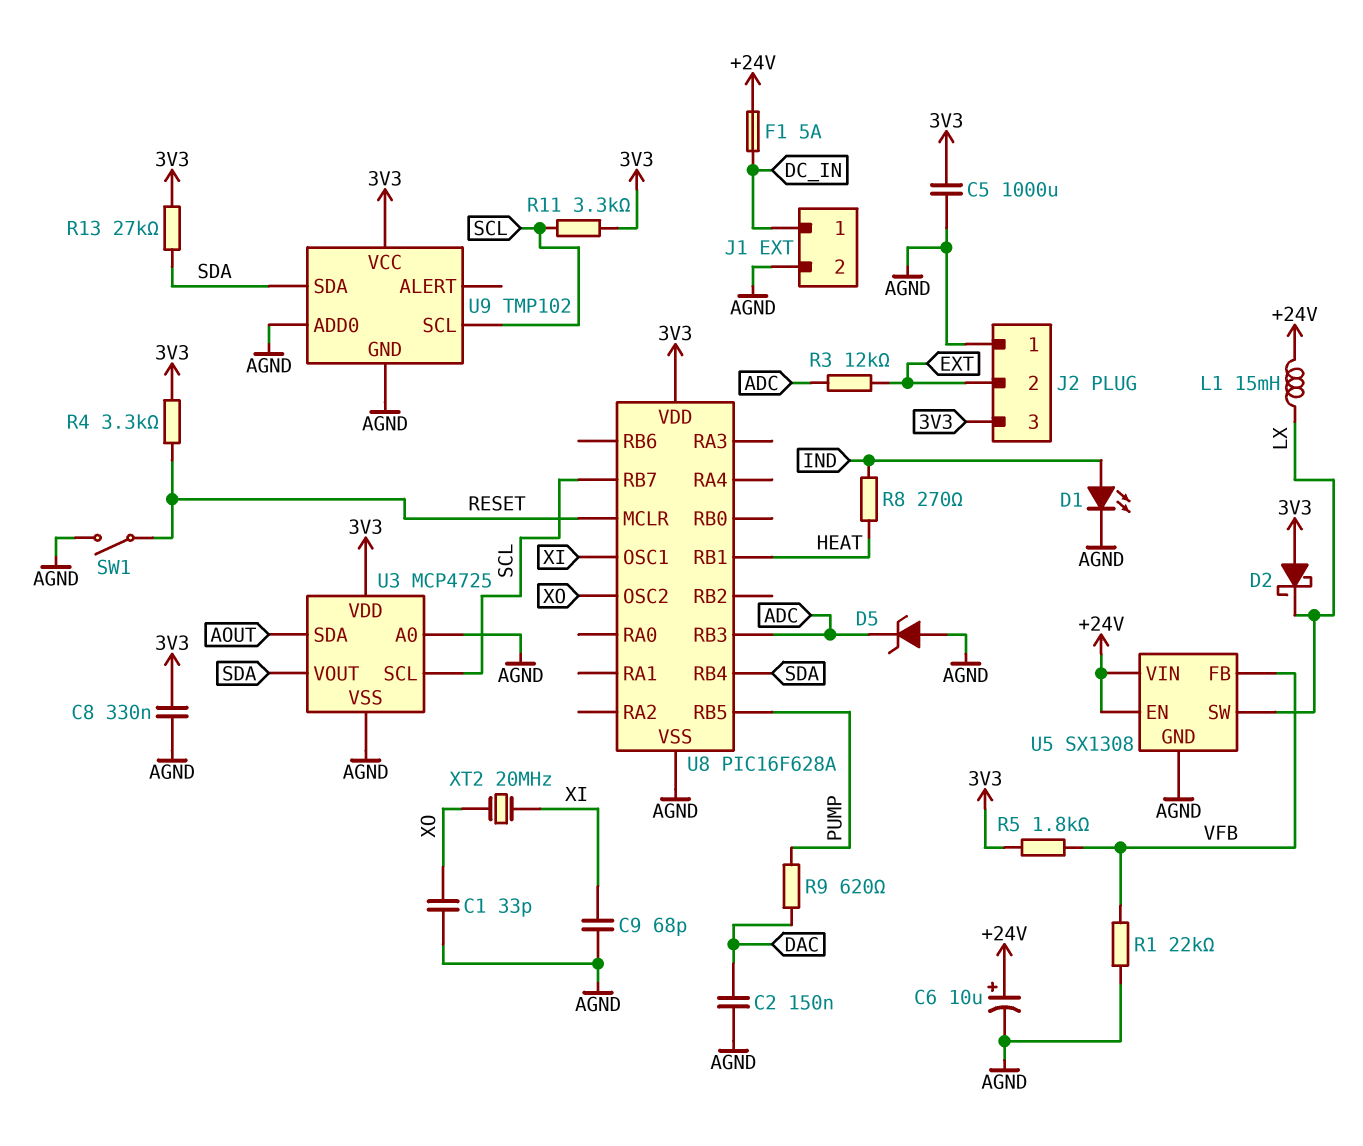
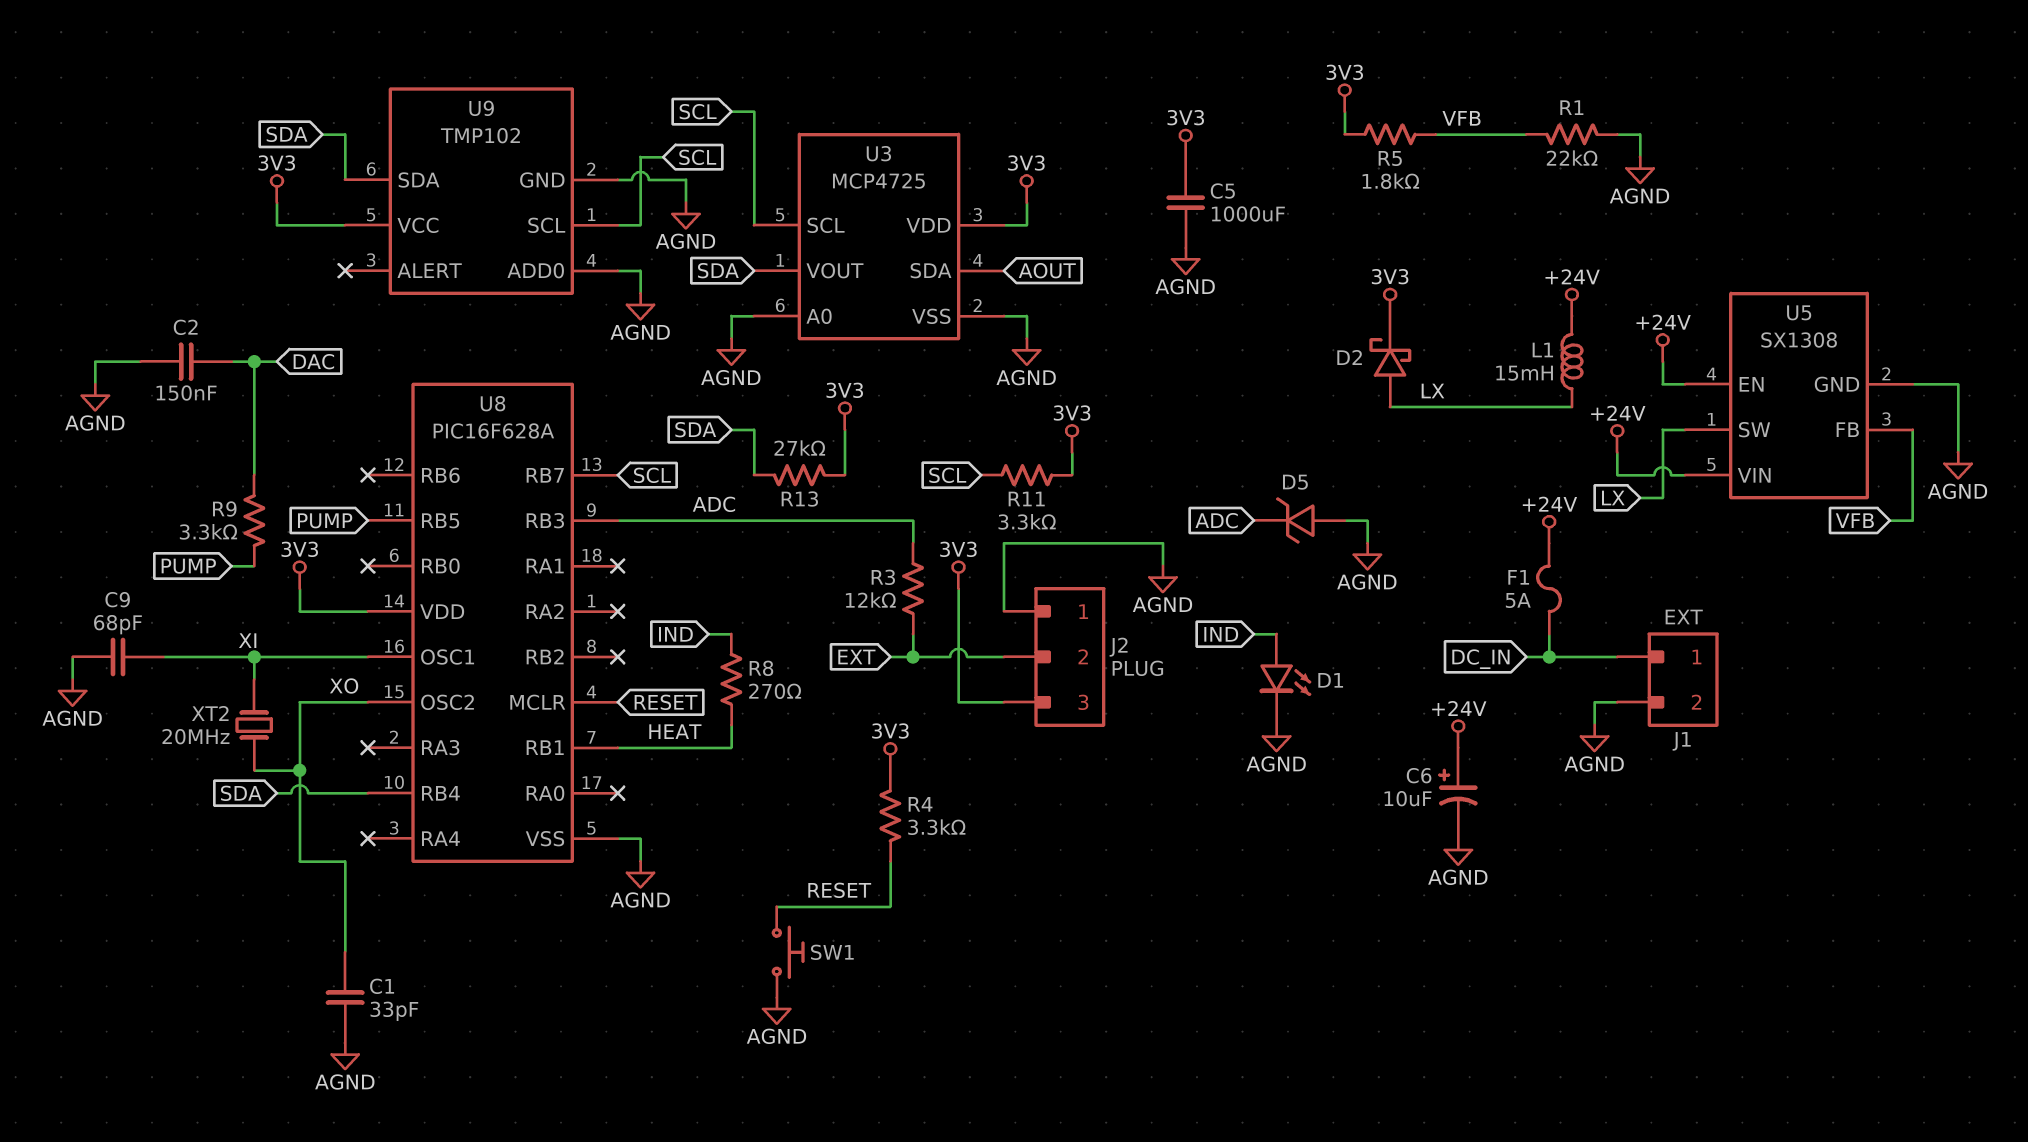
C8: 330nF (3V3, AGND) -> none
D2: schottky (A 3V3, K LX) -> schottky (A LX, K 3V3)
R9: 620 (DAC, PUMP) -> 3.3k (DAC, PUMP)
SW1: switch (AGND, RESET) -> button (AGND, RESET)

